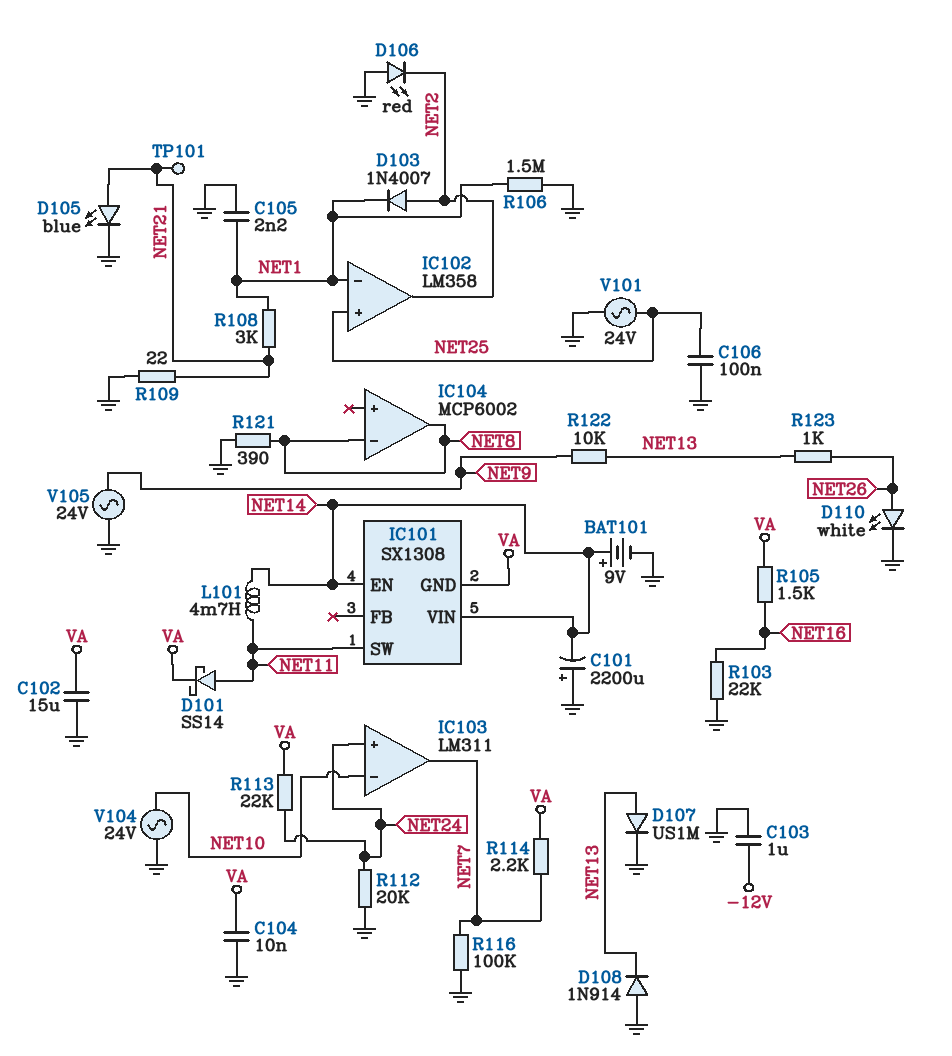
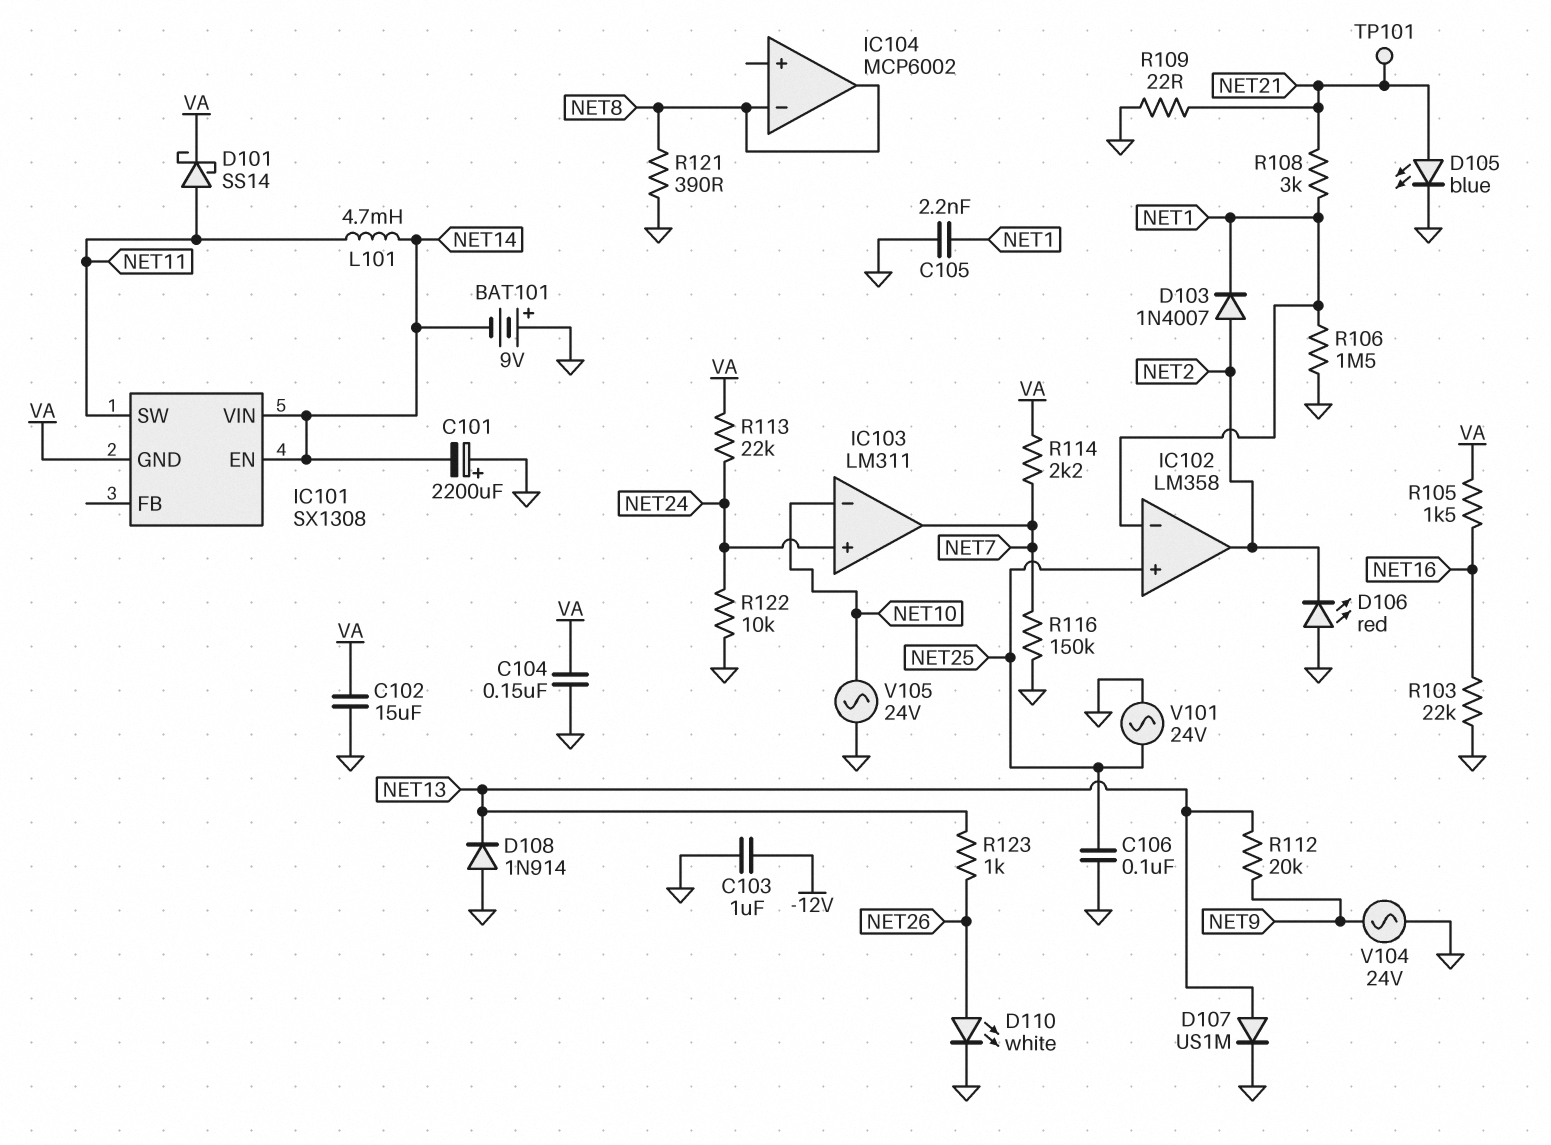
BAT101: 9V (plus NET14, minus GND) -> 9V (plus GND, minus NET14)
C104: 10nF (GND, VA) -> 150nF (GND, VA)
R112: 20k (GND, NET24) -> 20k (NET9, NET13)
R116: 100k (GND, NET7) -> 150k (GND, NET7)
R122: 10k (NET9, NET13) -> 10k (GND, NET24)
V104: AC 24V (GND, NET10) -> AC 24V (GND, NET9)
V105: AC 24V (GND, NET9) -> AC 24V (GND, NET10)

